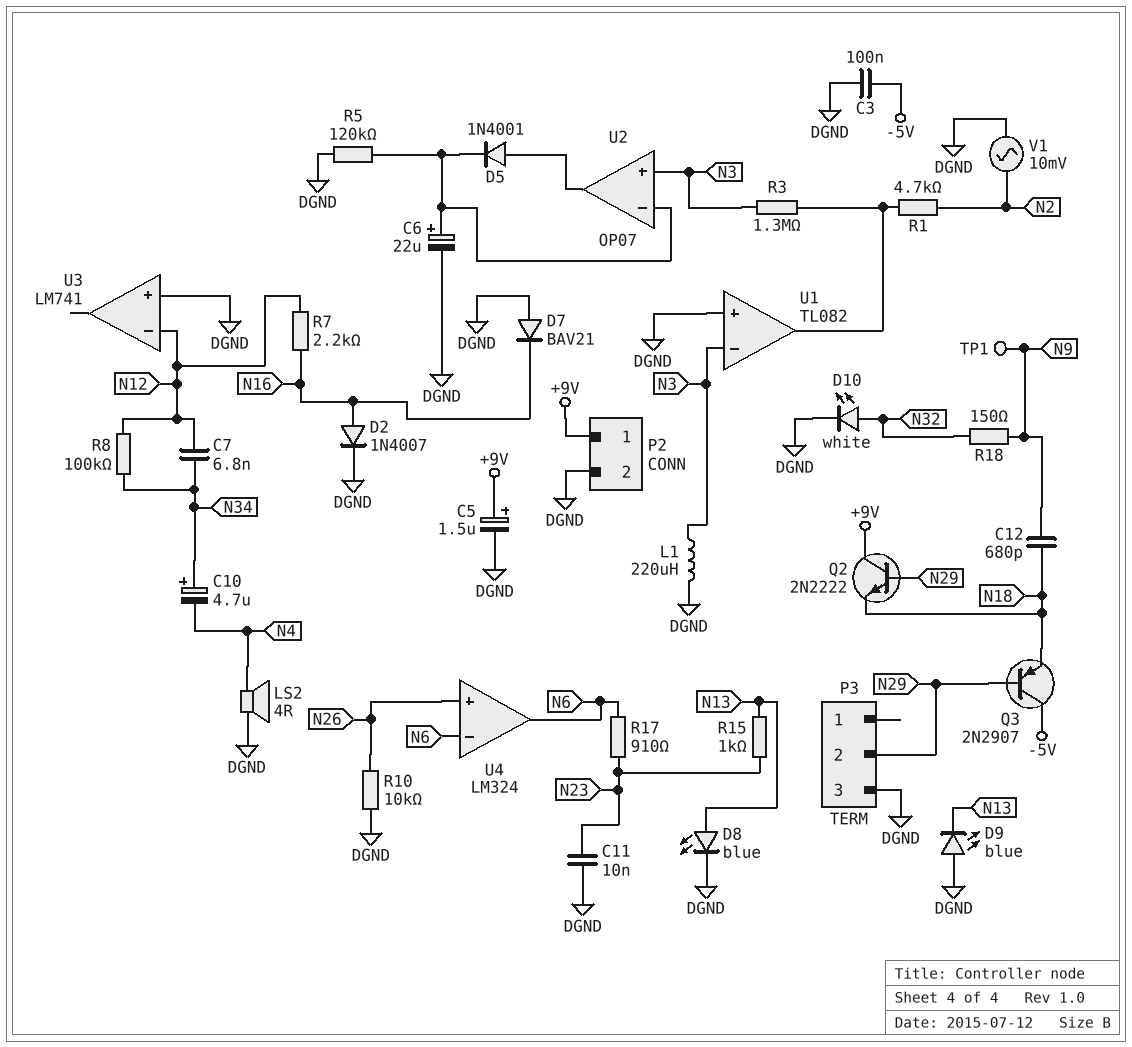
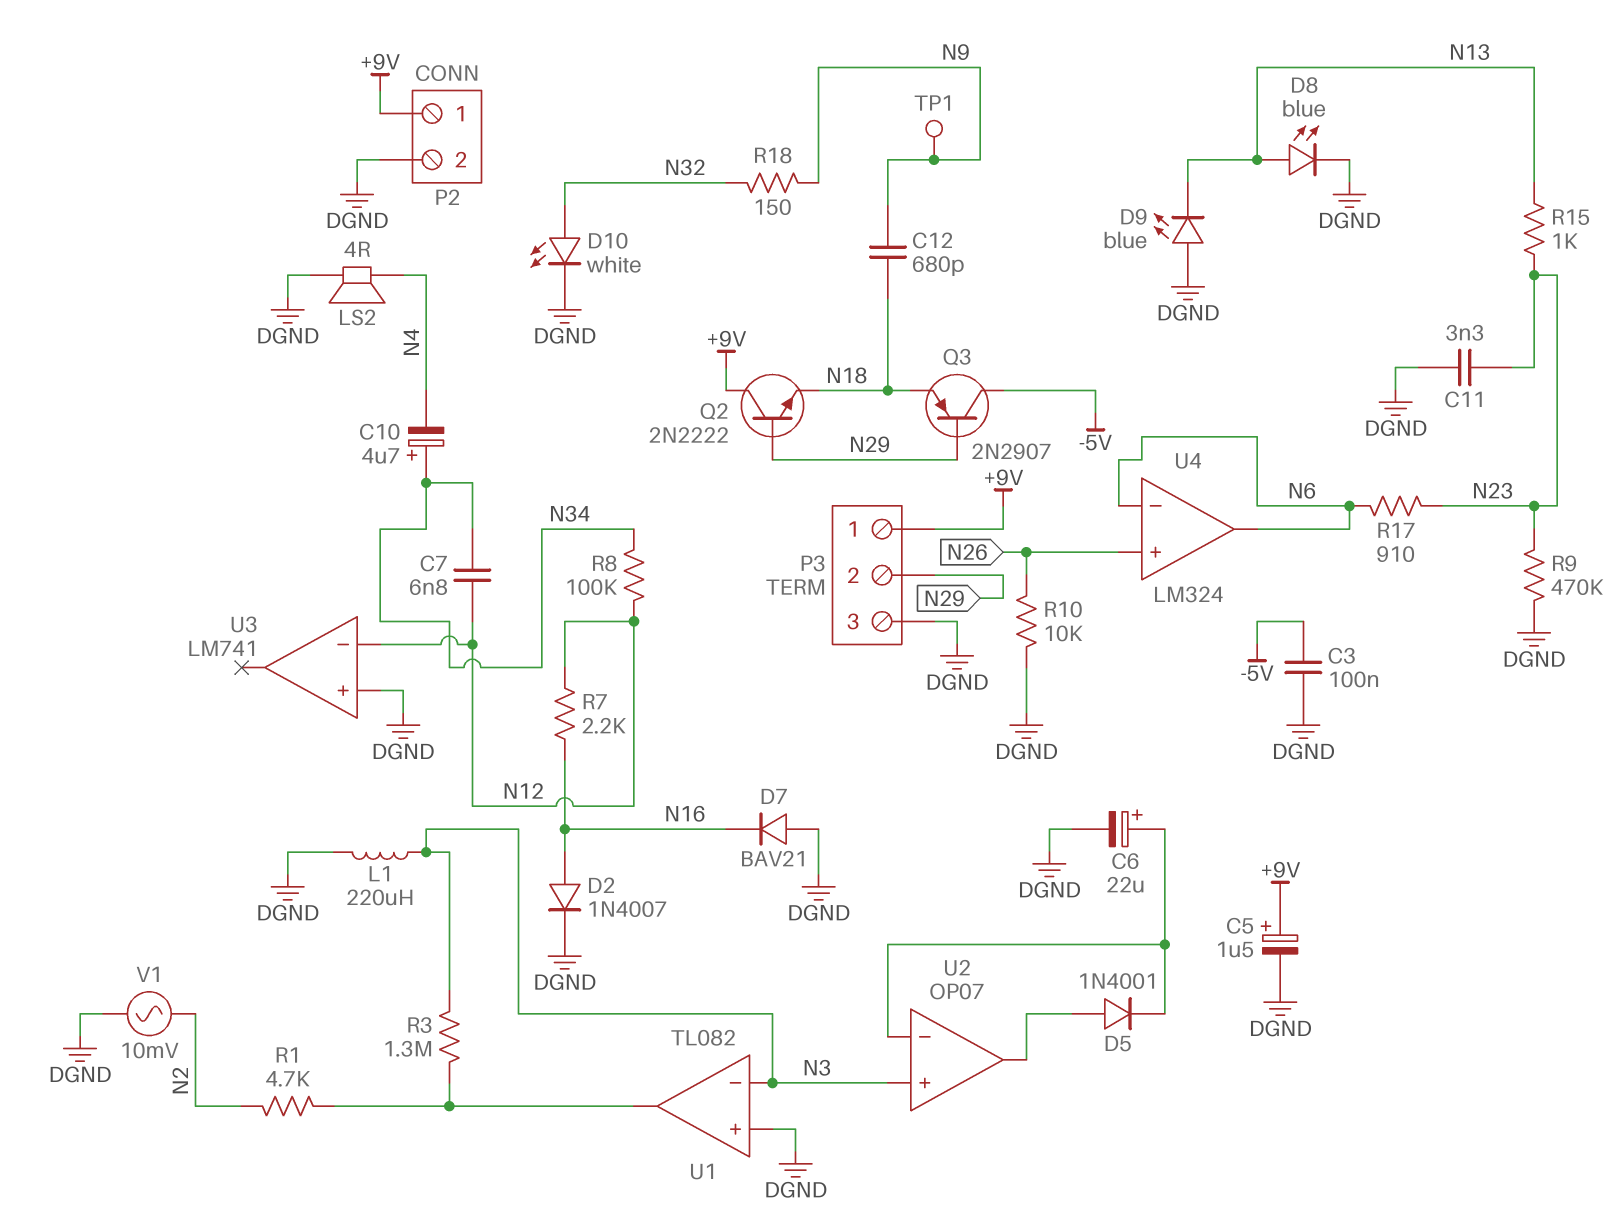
C11: 10nF (DGND, N23) -> 3.3nF (DGND, N23)
P3 pin 1: none -> +9V
R5: 120k (DGND, U2/in-) -> none
R9: none -> 470k (DGND, N23)

